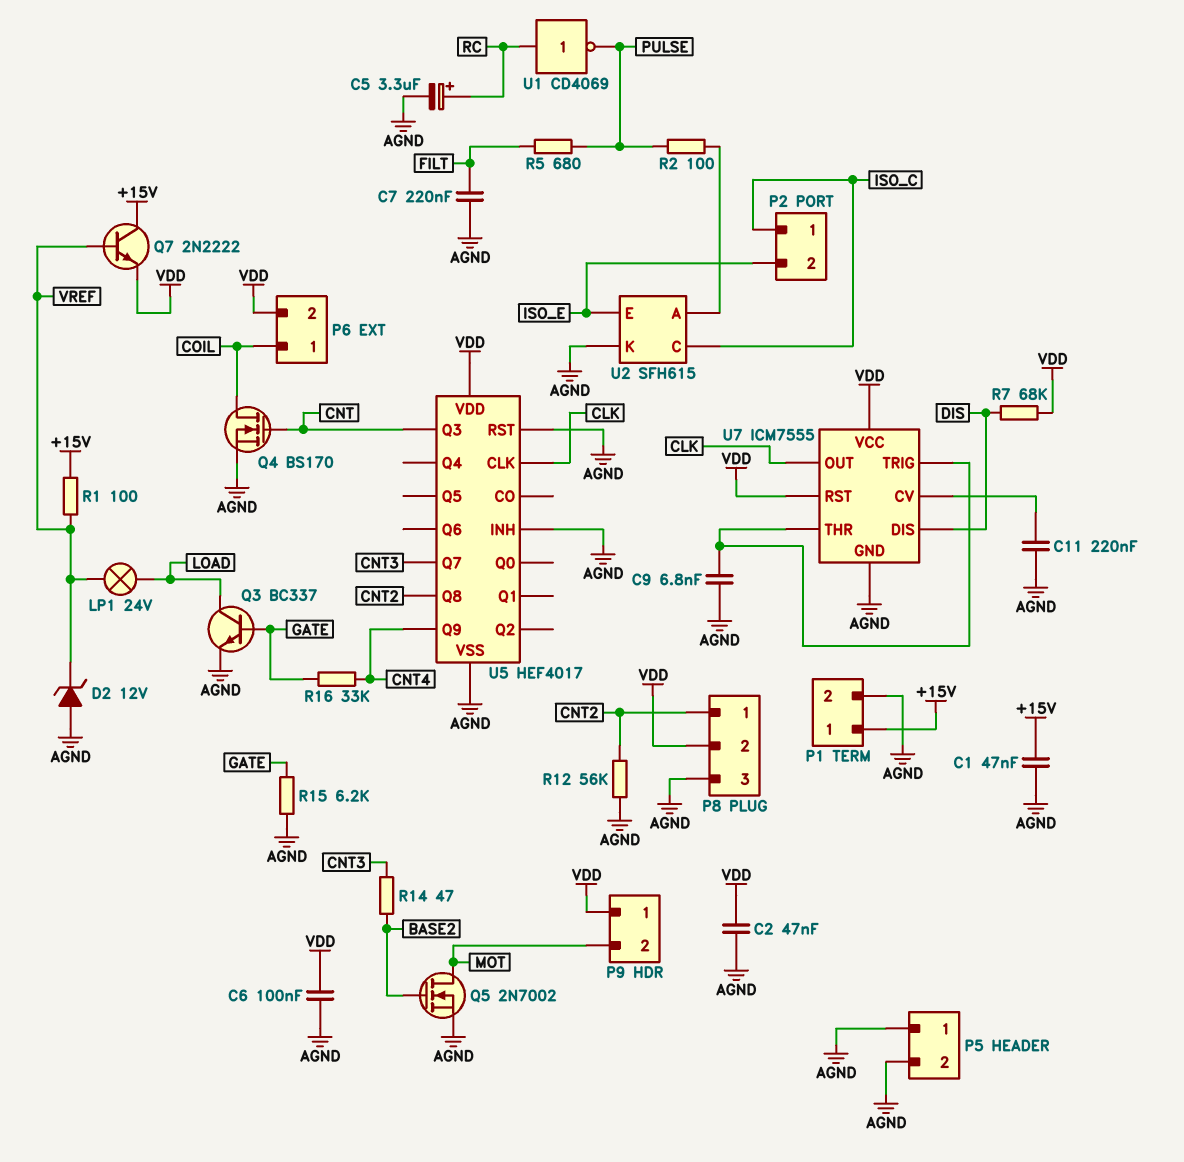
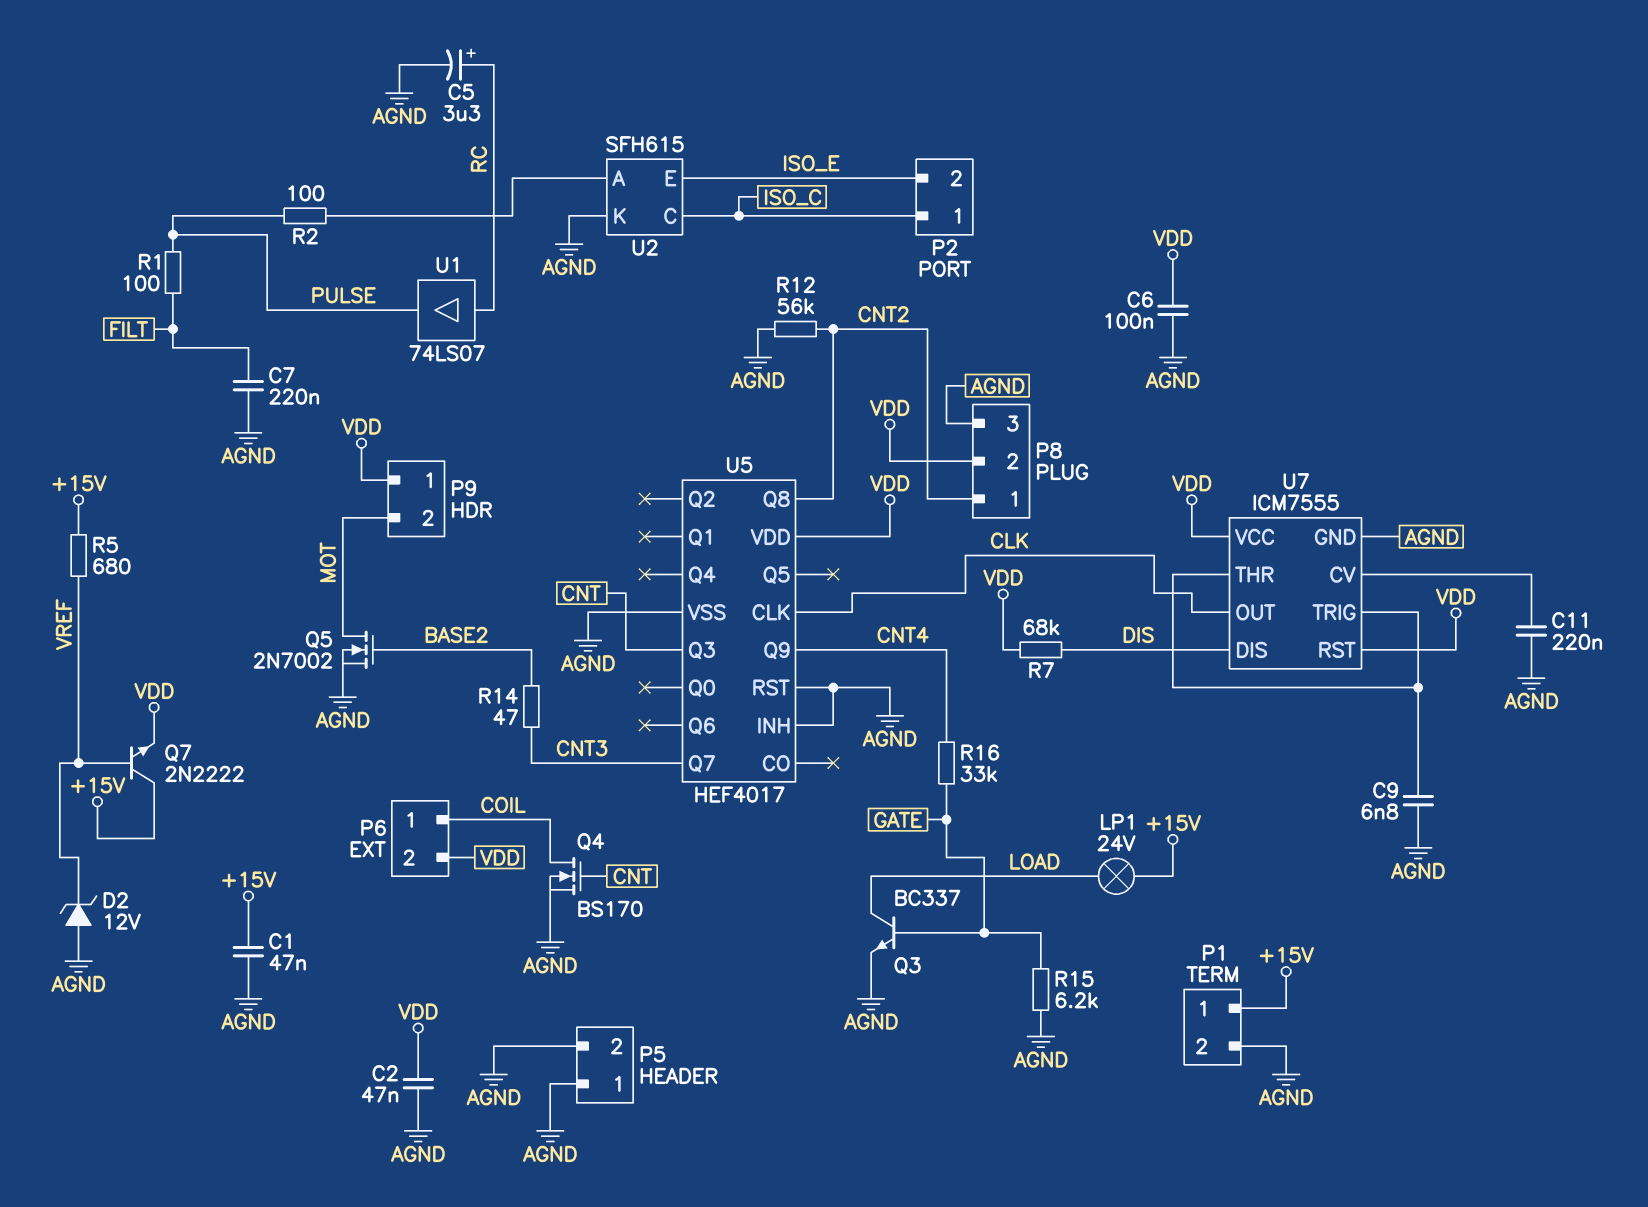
LP1: lamp 24V (LOAD, VREF) -> lamp 24V (+15V, LOAD)
R1: 100 (+15V, VREF) -> 100 (FILT, PULSE)
R5: 680 (FILT, PULSE) -> 680 (+15V, VREF)
U1: NOT CD4069 (in RC, out PULSE) -> buffer 74LS07 (in RC, out PULSE)

